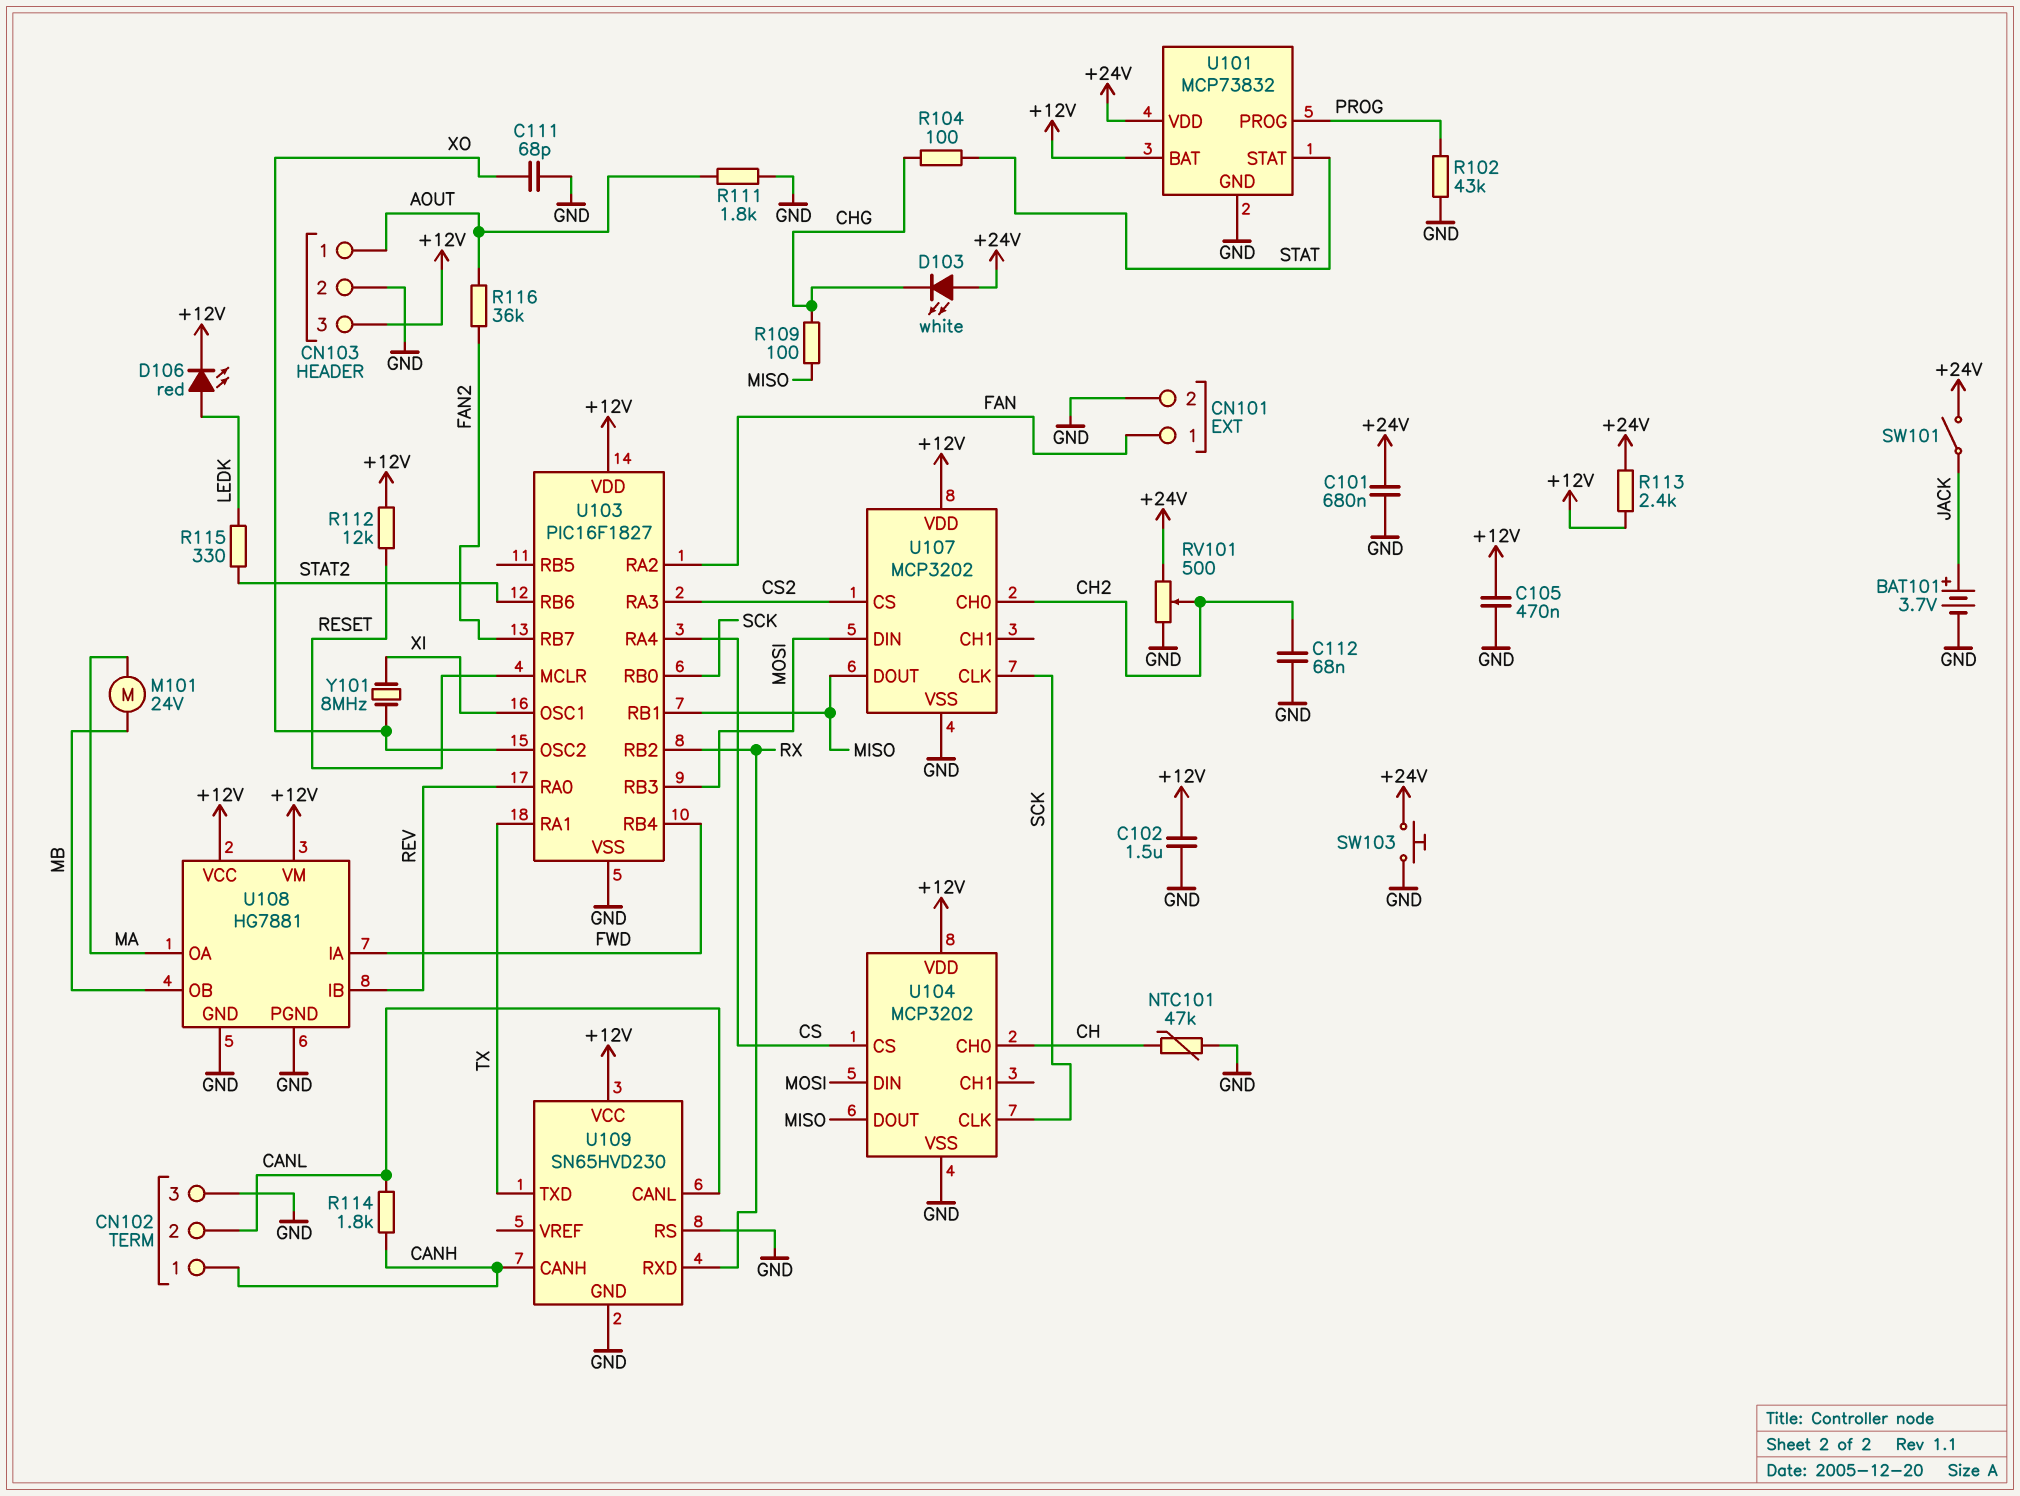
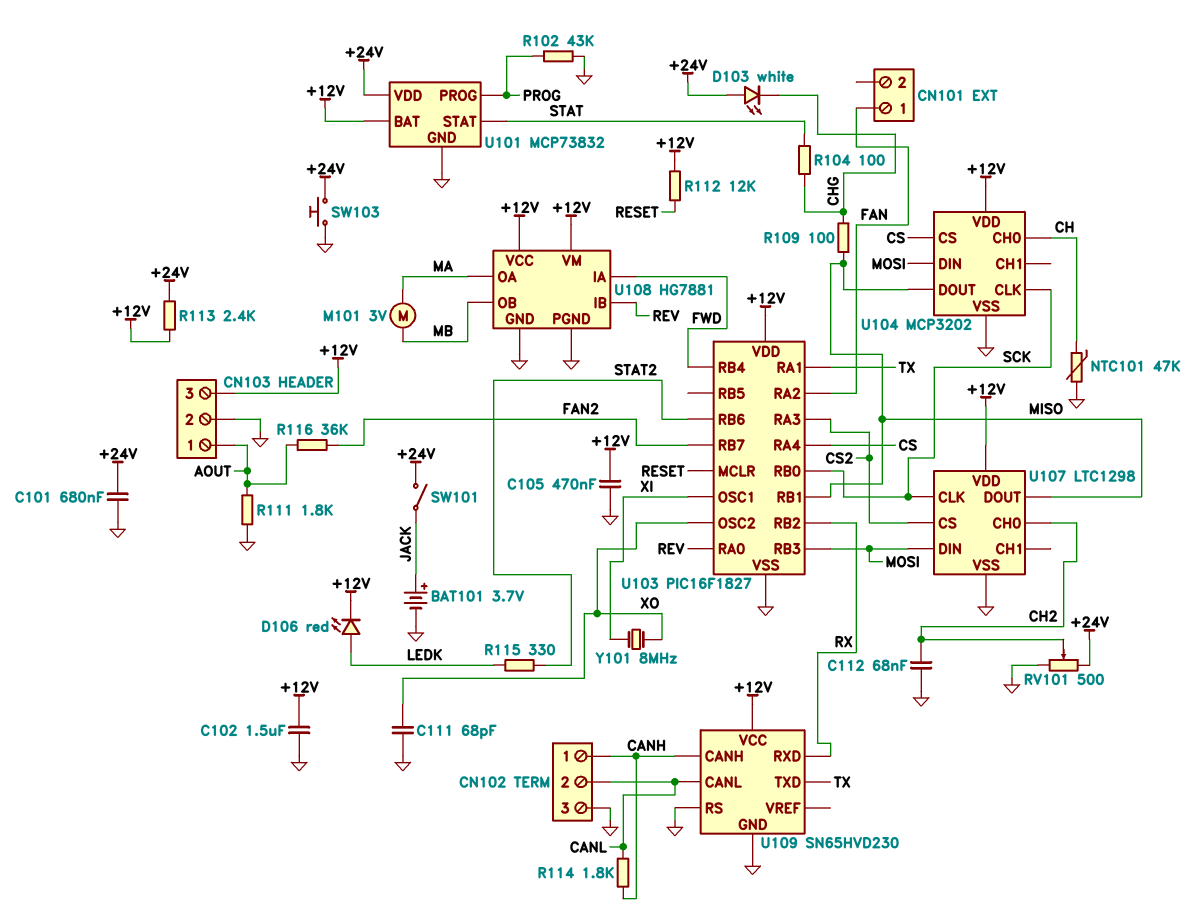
CN101 pin 2: GND -> none
M101: motor 24V (MA, MB) -> motor 3V (MA, MB)
U107: MCP3202 -> LTC1298

